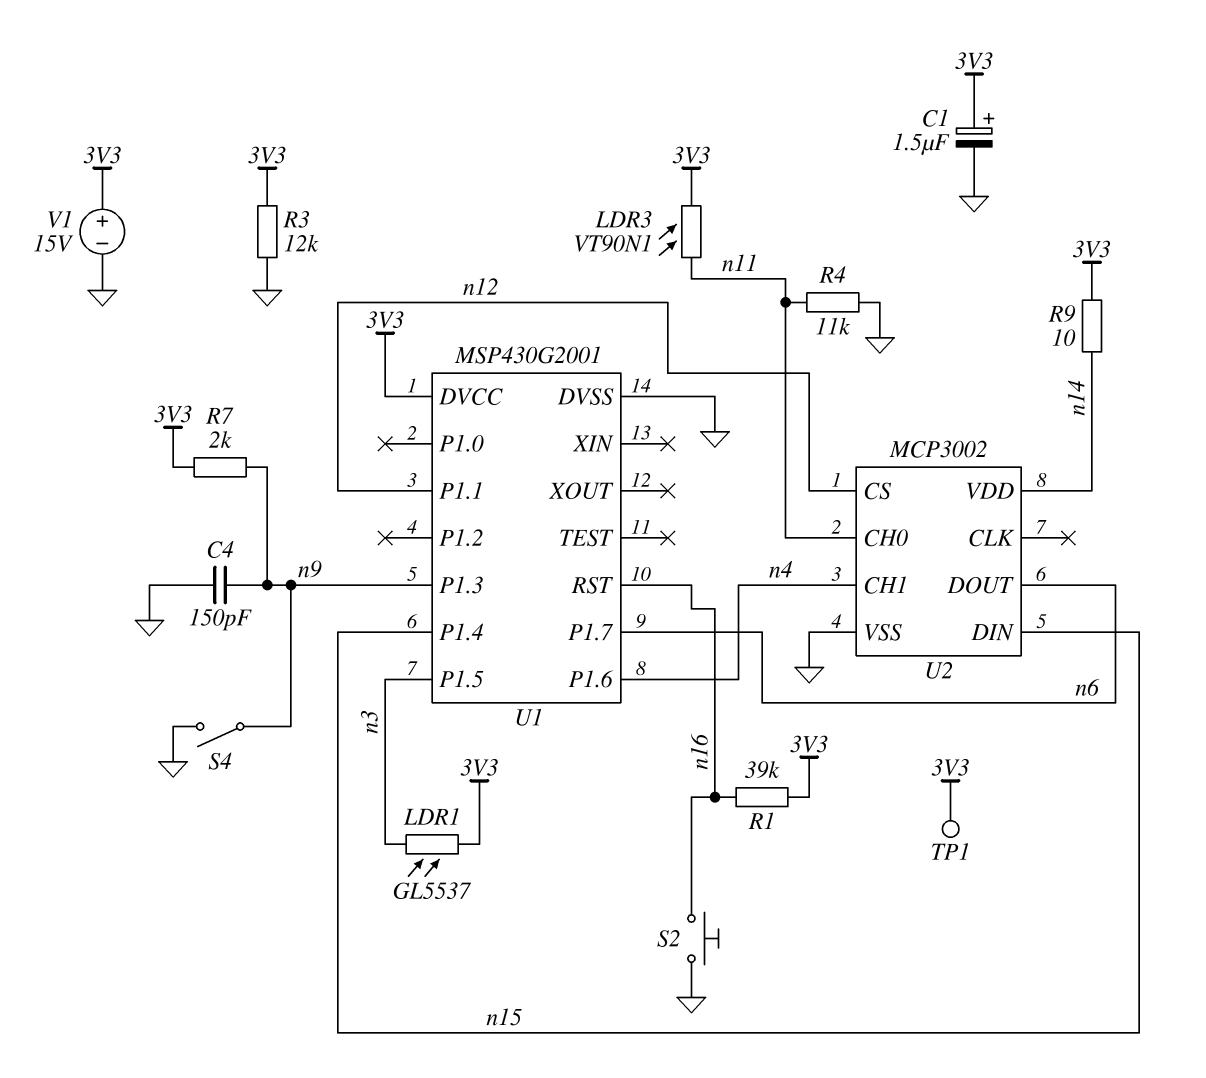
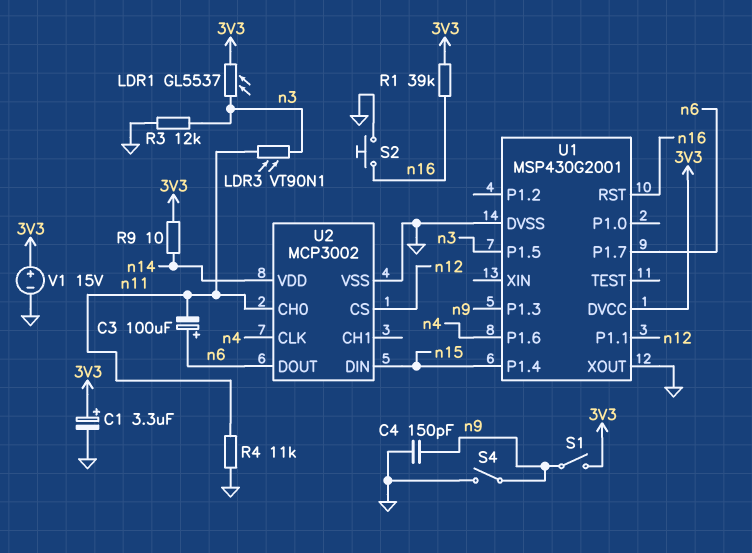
C1: 1.5uF (plus 3V3, minus GND) -> 3.3uF (plus 3V3, minus GND)
C3: none -> 100uF (plus n6, minus n11)
LDR3: VT90N1 (3V3, n11) -> VT90N1 (n3, n11)
R3: 12k (3V3, GND) -> 12k (GND, n3)
R7: 2k (3V3, n9) -> none
S1: none -> switch (3V3, n9)
TP1: test point (3V3) -> none
U1 pin XOUT: none -> GND
U2 pin CH1: n4 -> none
U2 pin CLK: none -> n4

